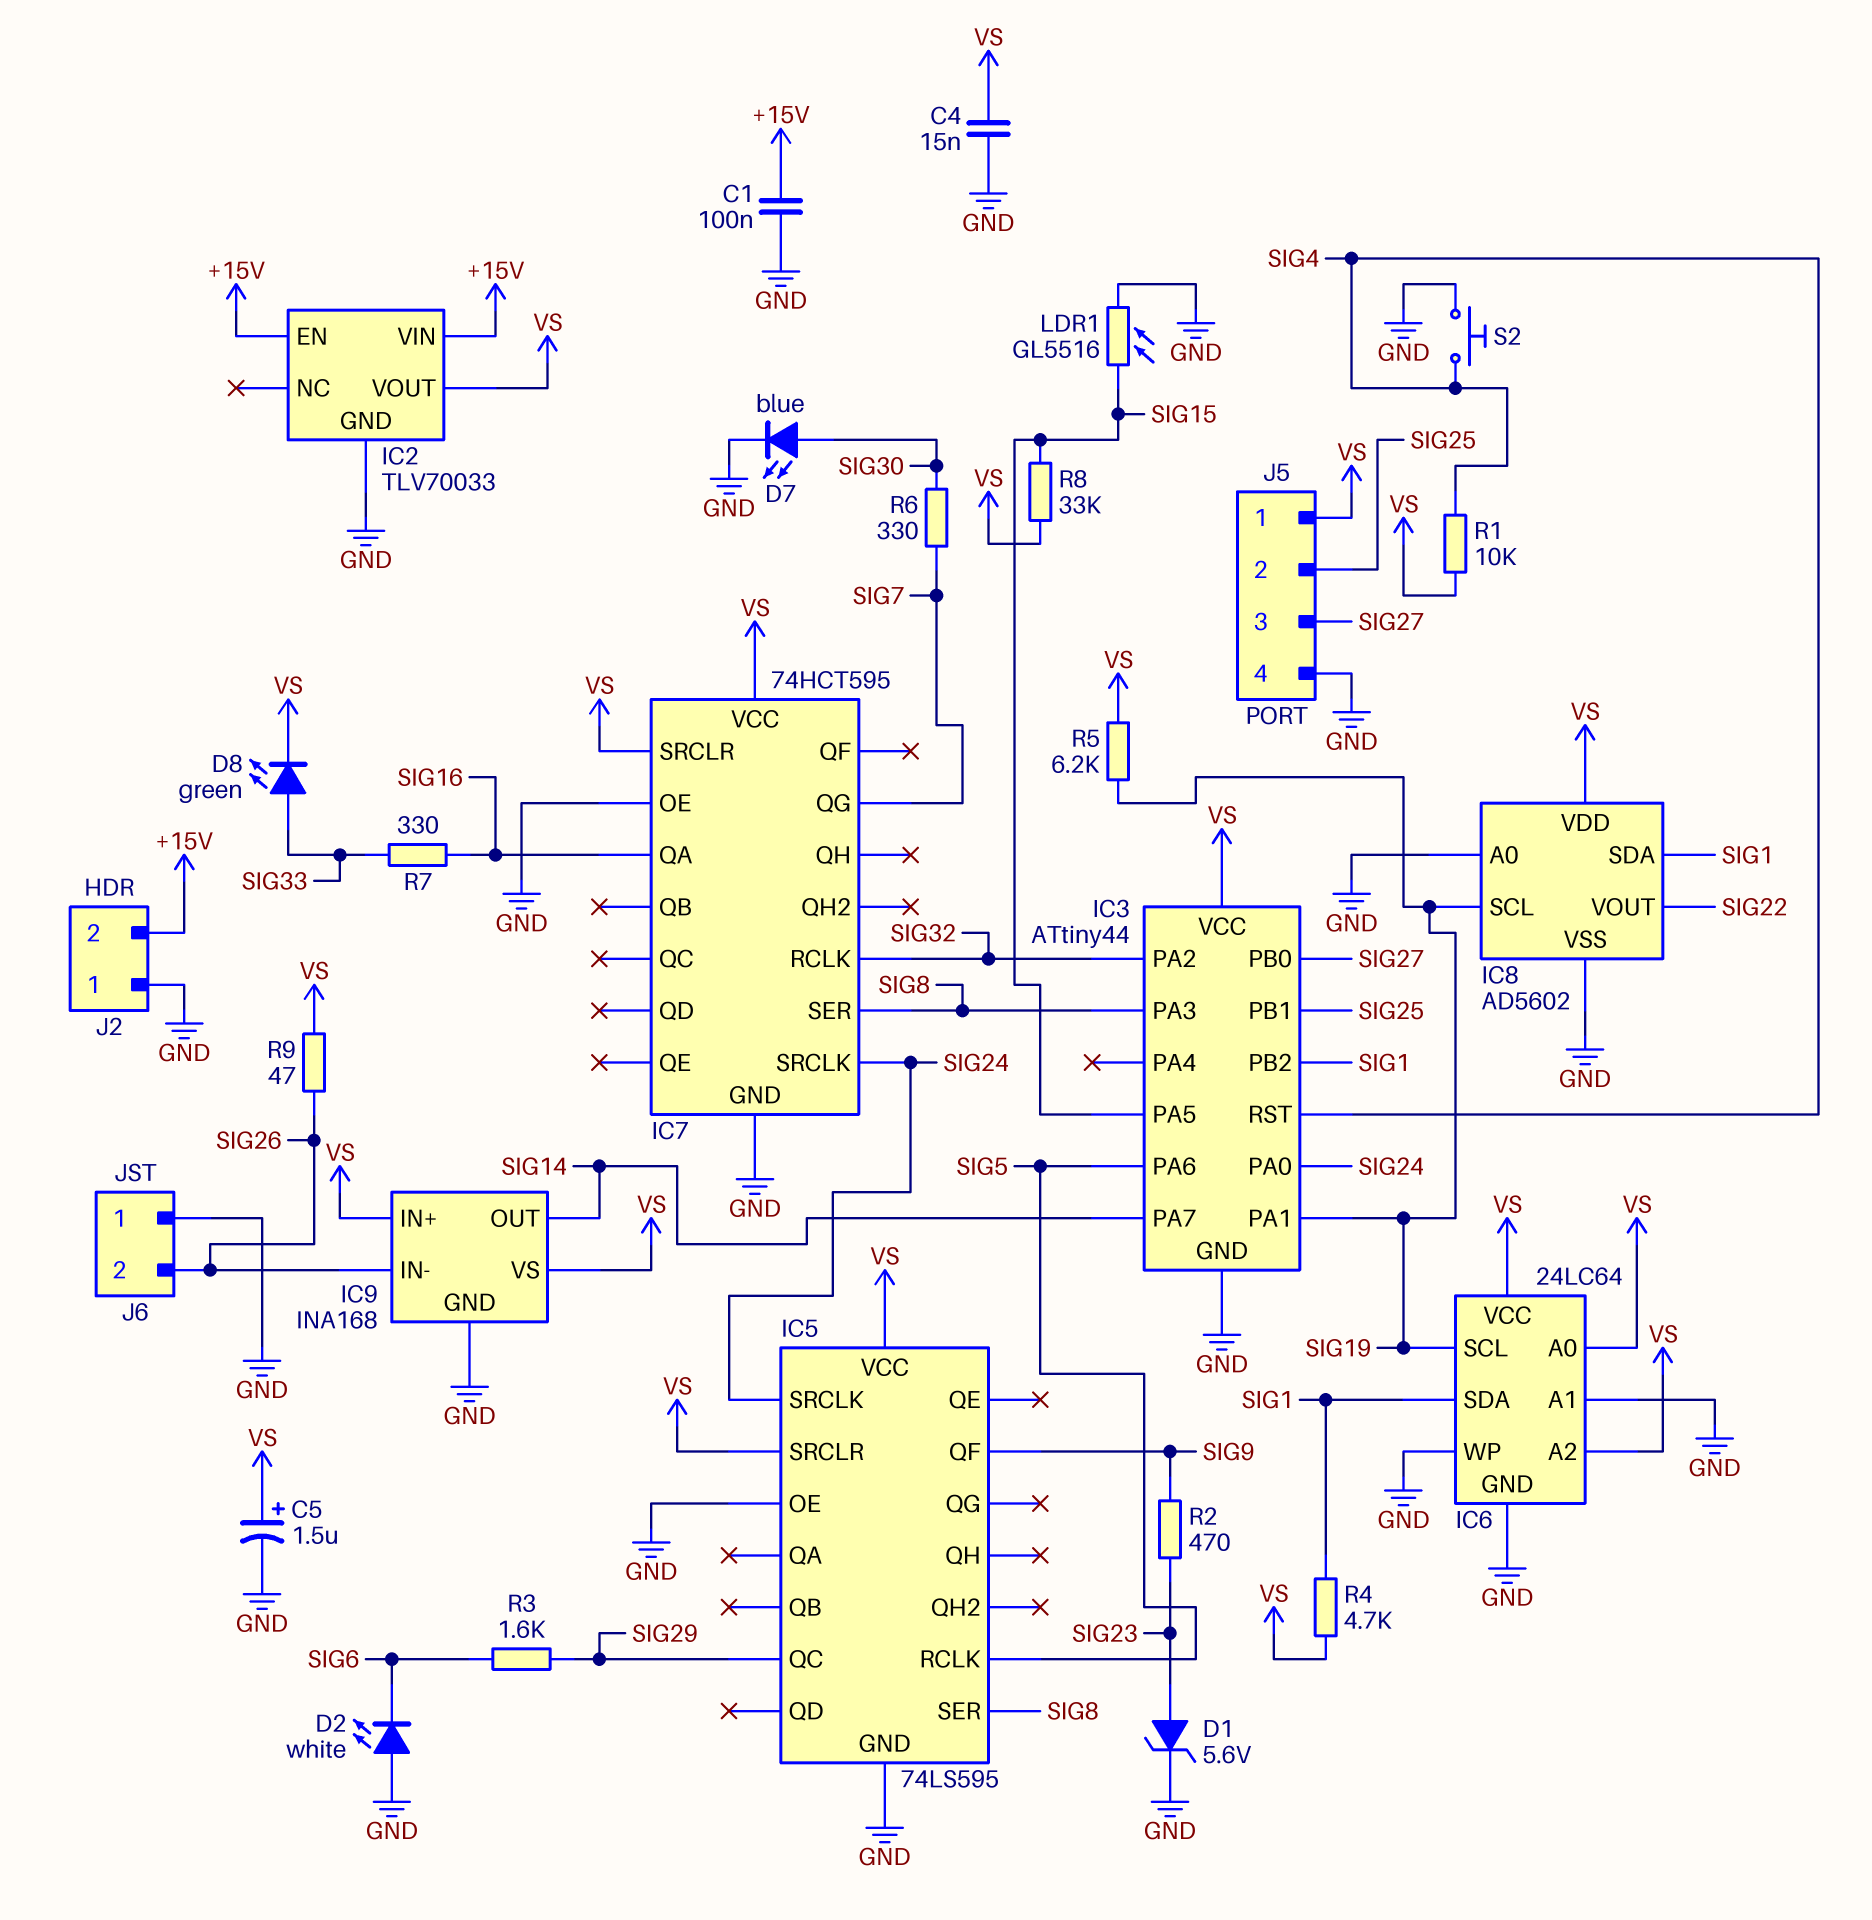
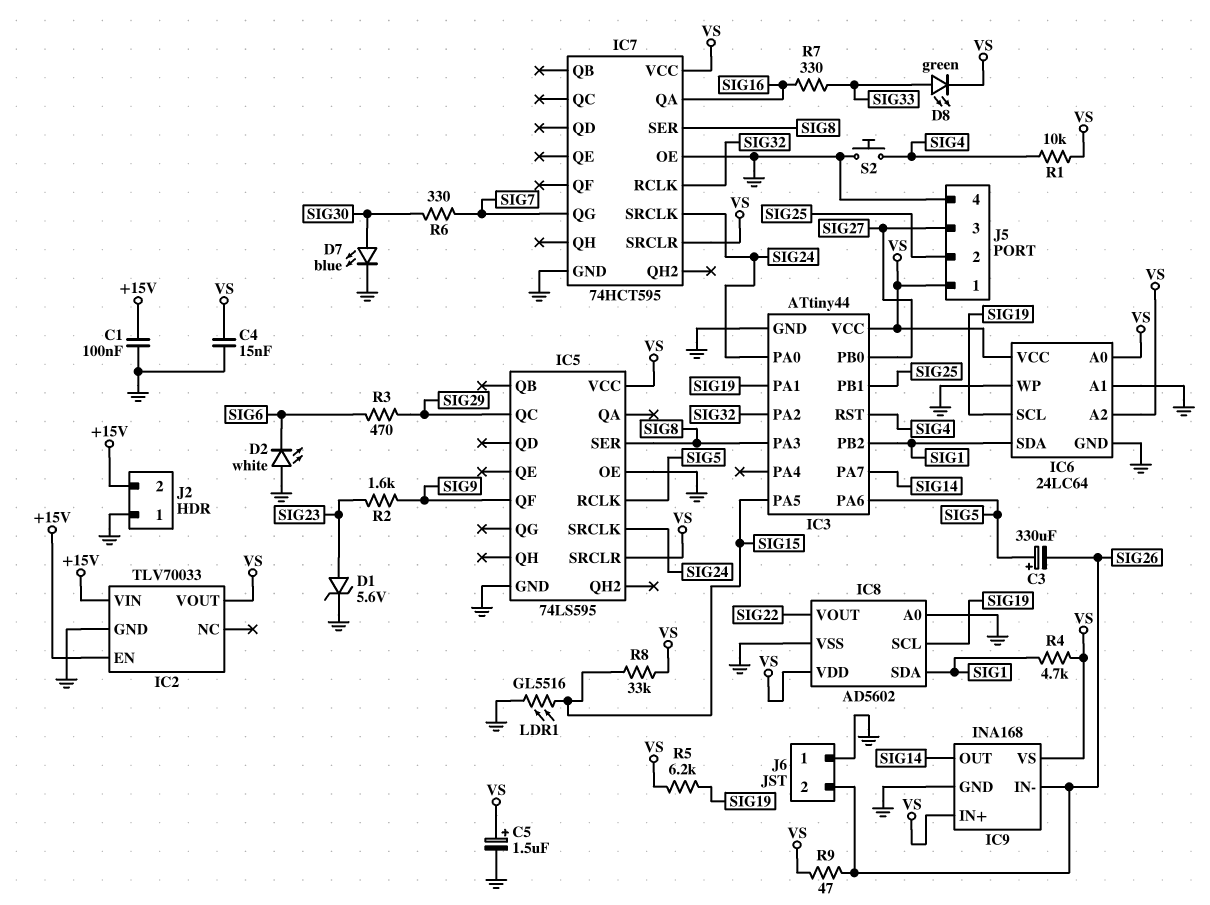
C3: none -> 330uF (plus SIG5, minus SIG26)
R2: 470 (SIG9, SIG23) -> 1.6k (SIG9, SIG23)
R3: 1.6k (SIG6, SIG29) -> 470 (SIG6, SIG29)

